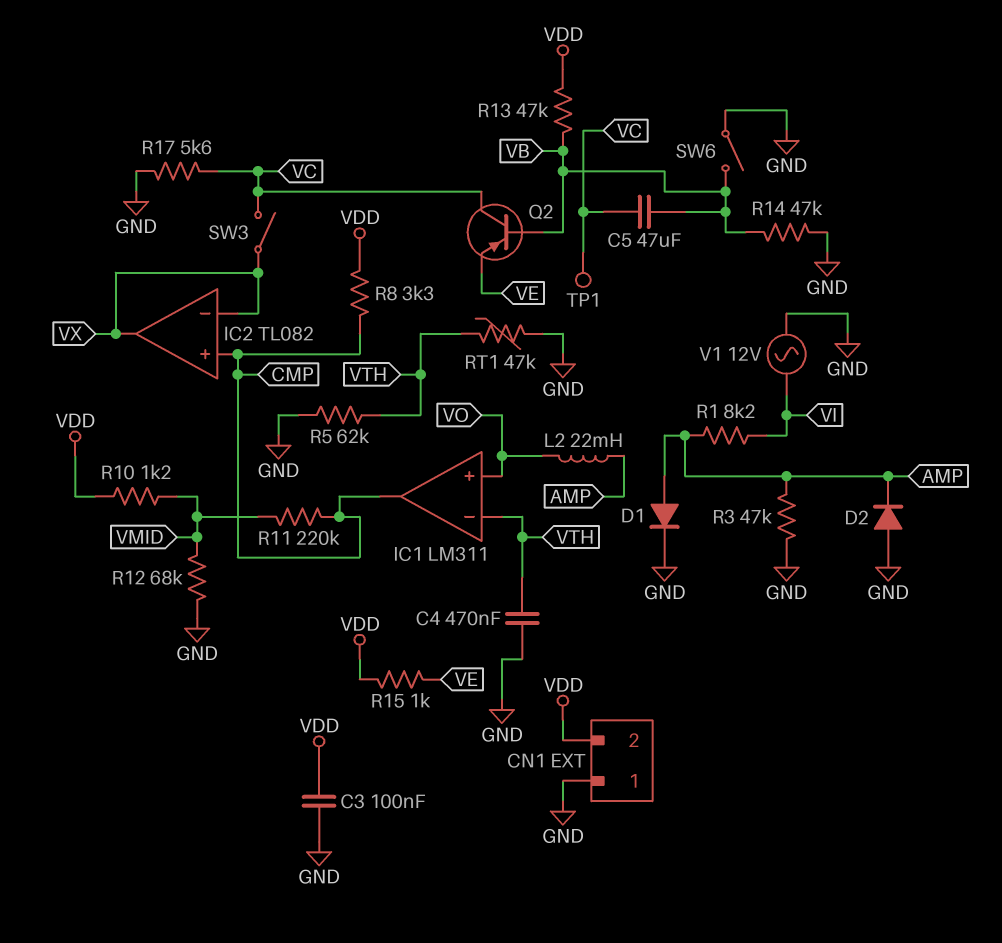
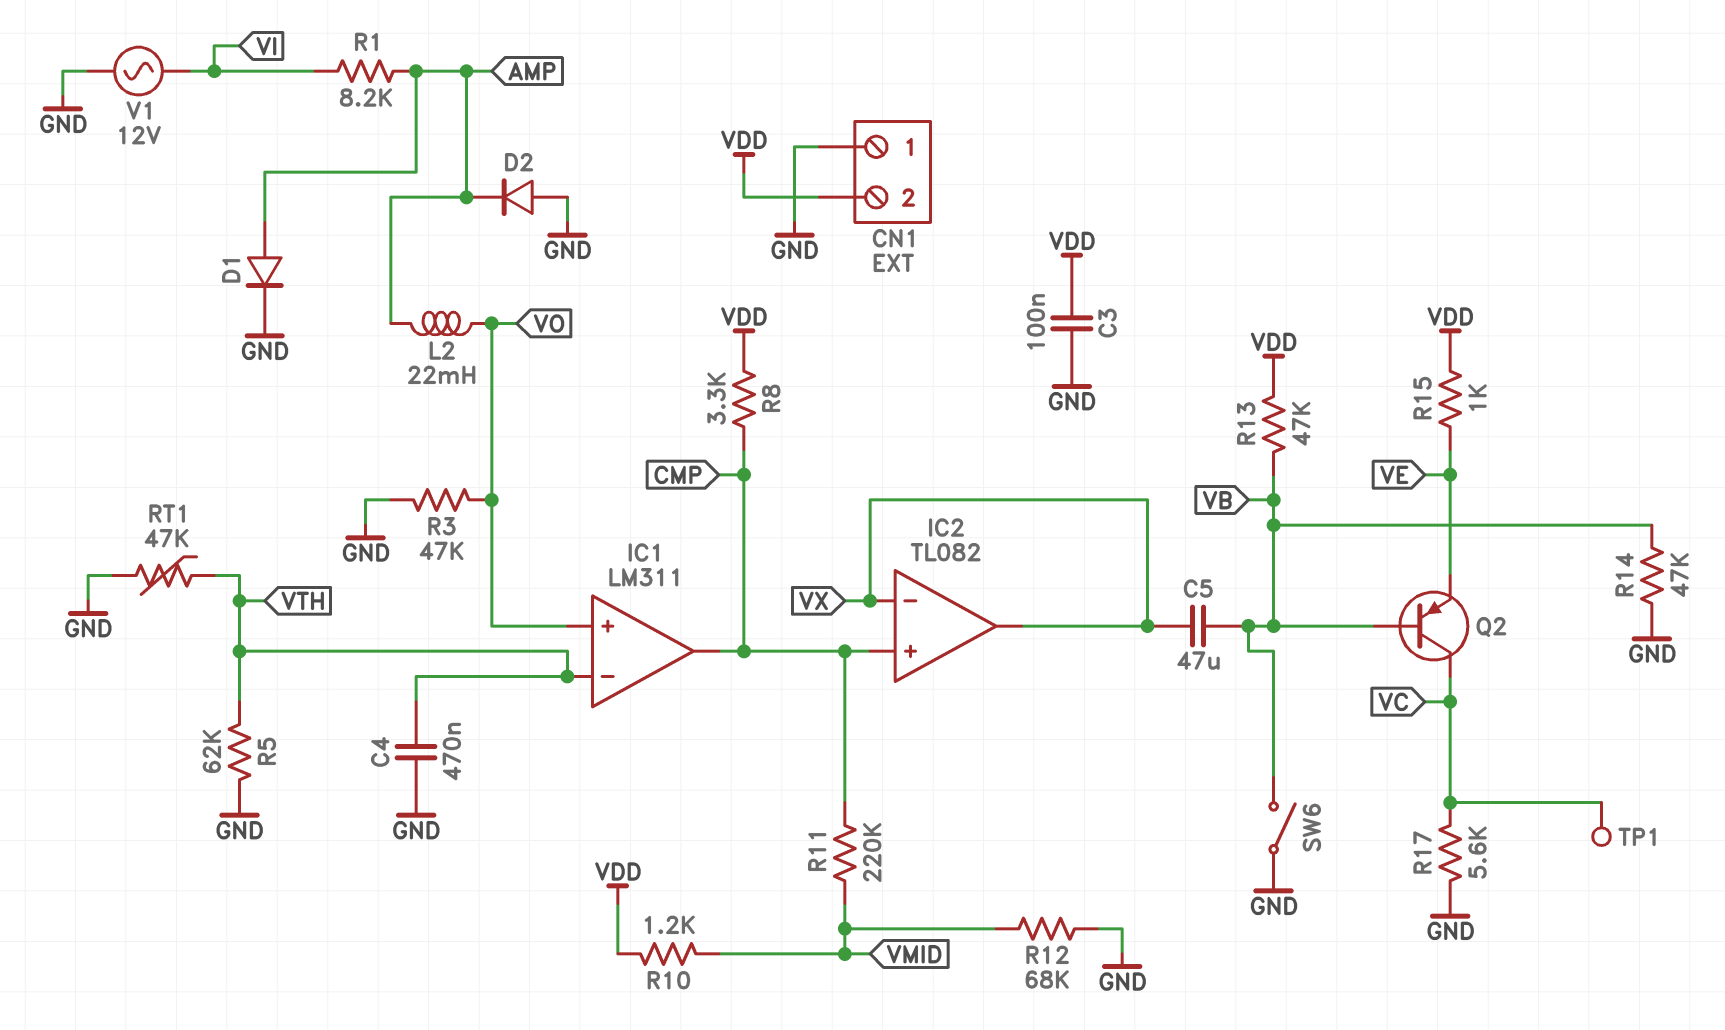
C5: 47uF (VB, VC) -> 47uF (VB, VX)
R3: 47k (AMP, GND) -> 47k (GND, VO)
SW3: switch (VC, VX) -> none

